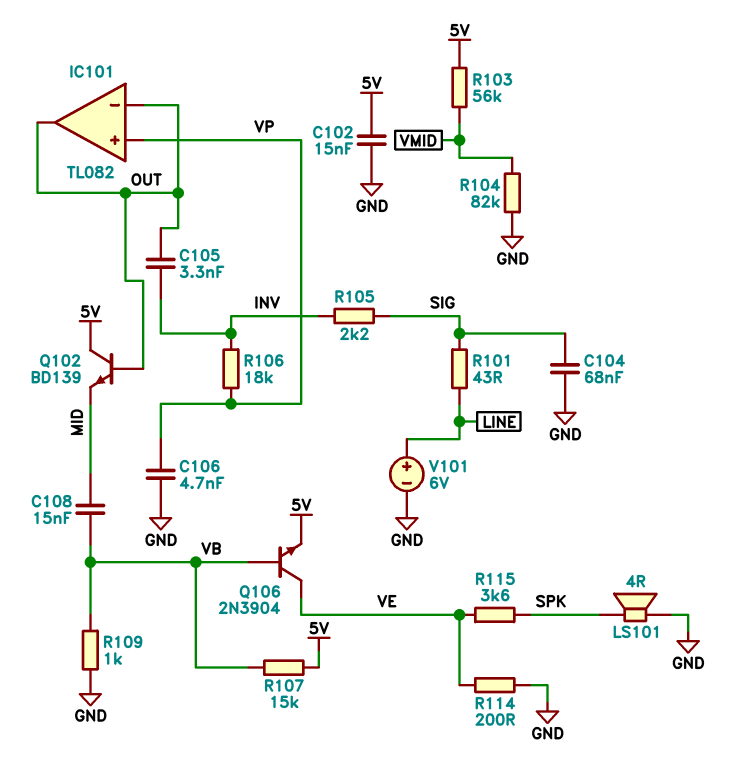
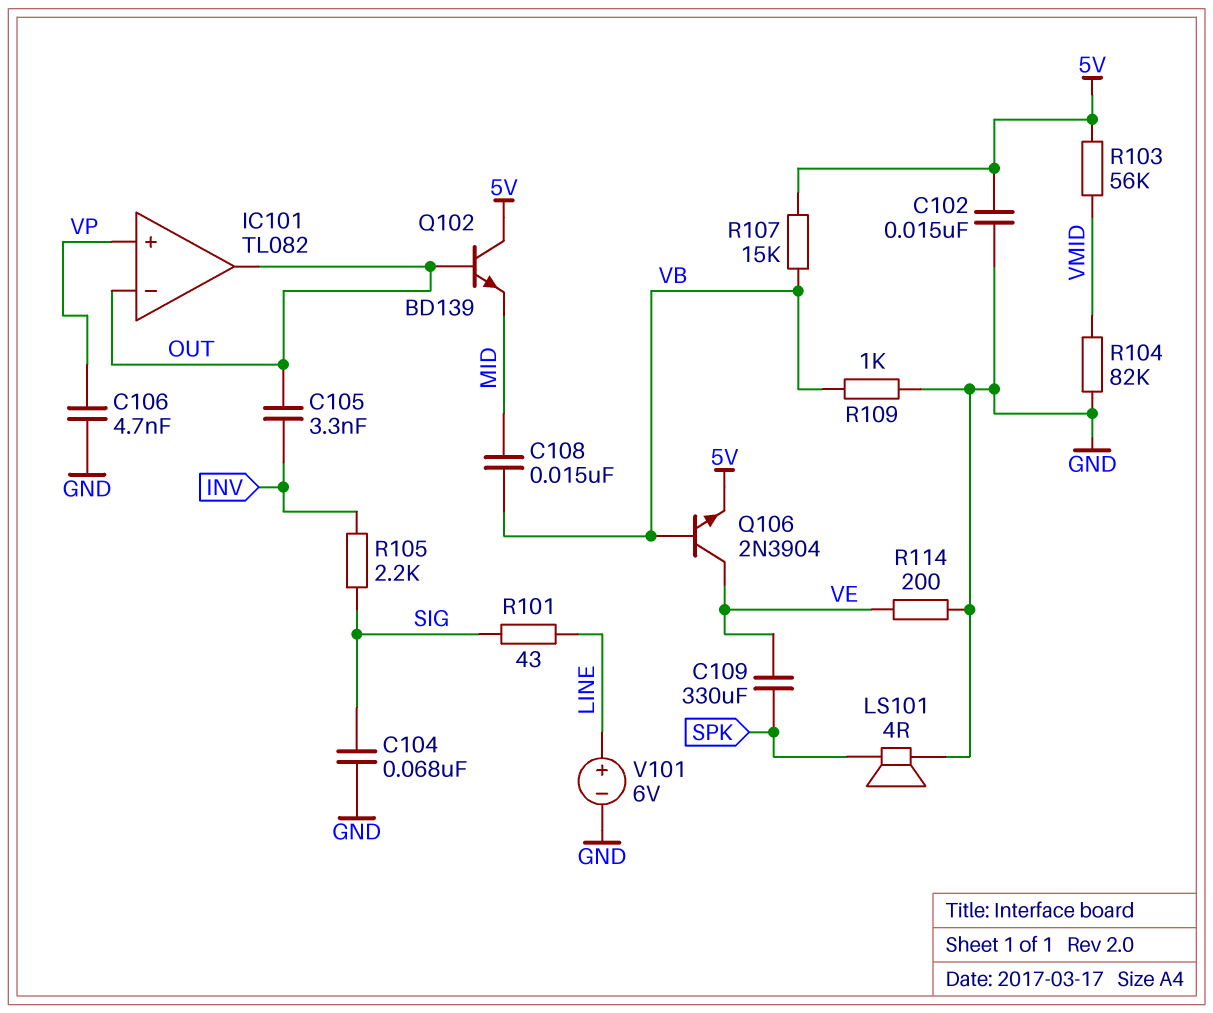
C109: none -> 330uF (SPK, VE)
R106: 18k (INV, VP) -> none
R115: 3.6k (SPK, VE) -> none

